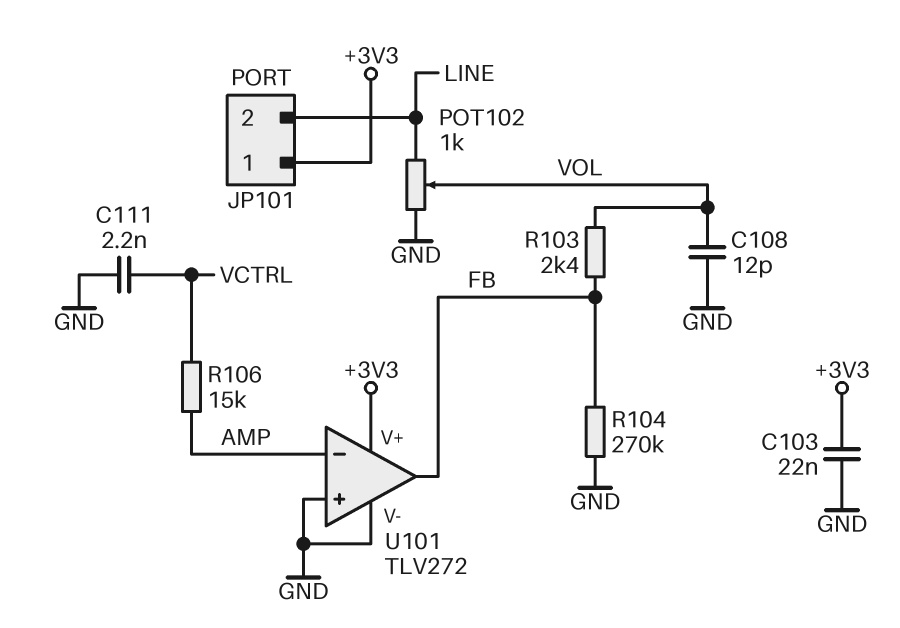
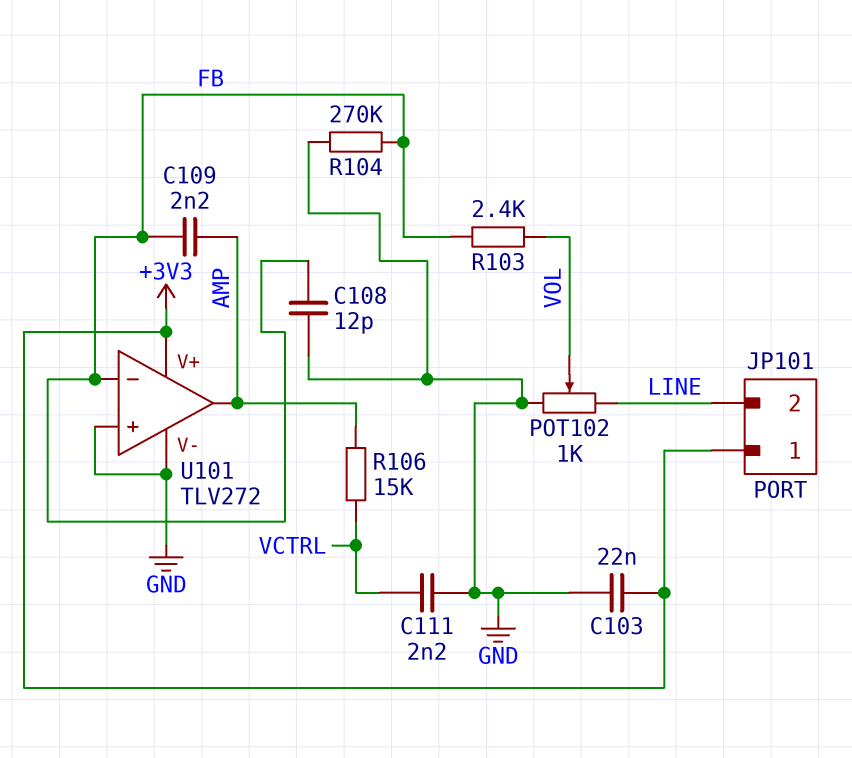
C108: 12pF (GND, VOL) -> 12pF (FB, GND)
C109: none -> 2.2nF (AMP, FB)
U101 pin in-: AMP -> FB
U101 pin out: FB -> AMP

